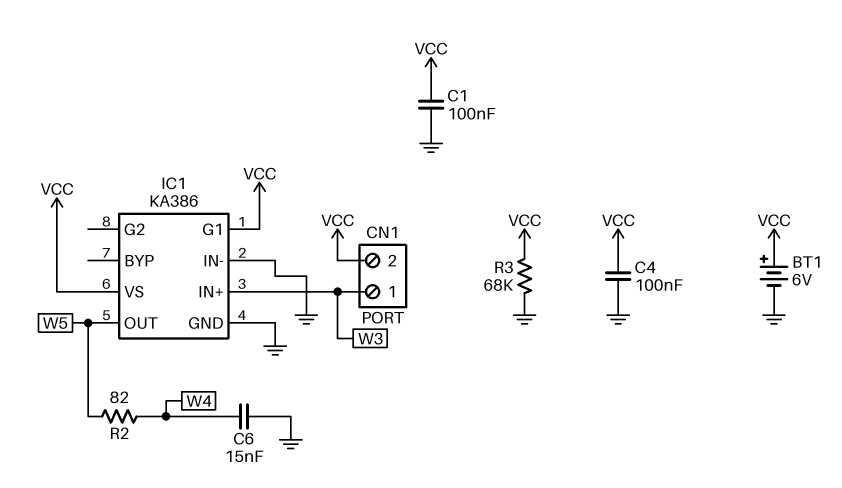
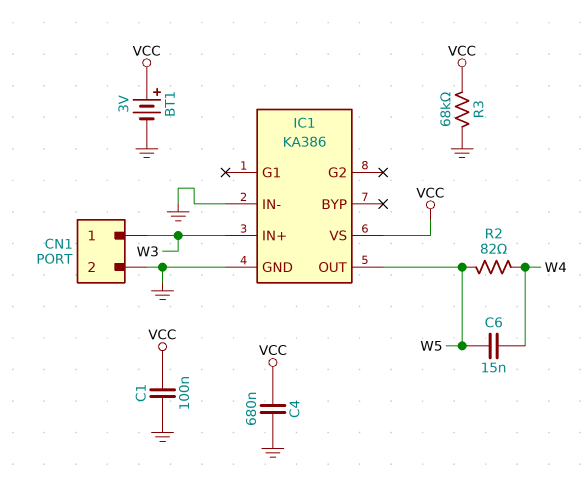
BT1: 6V (plus VCC, minus GND) -> 3V (plus VCC, minus GND)
C4: 100nF (GND, VCC) -> 680nF (GND, VCC)
C6: 15nF (GND, W4) -> 15nF (W4, W5)
CN1 pin 2: VCC -> GND
IC1 pin G1: VCC -> none

